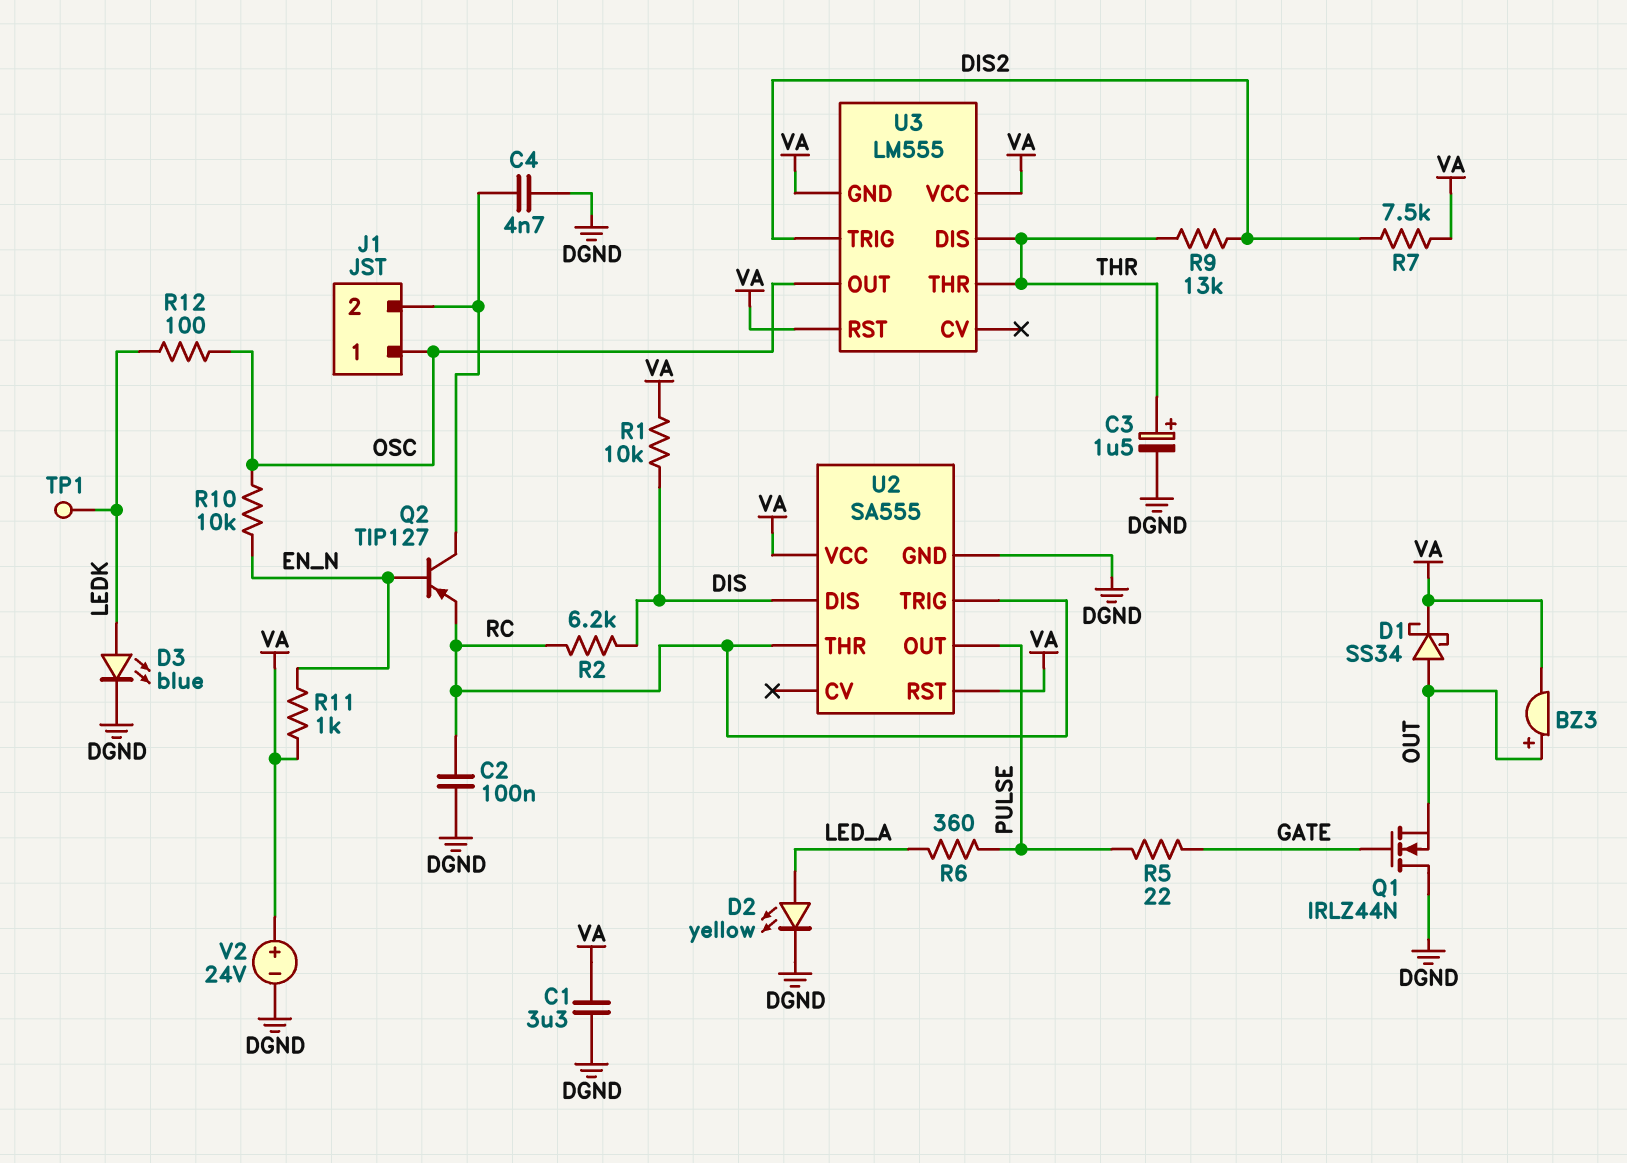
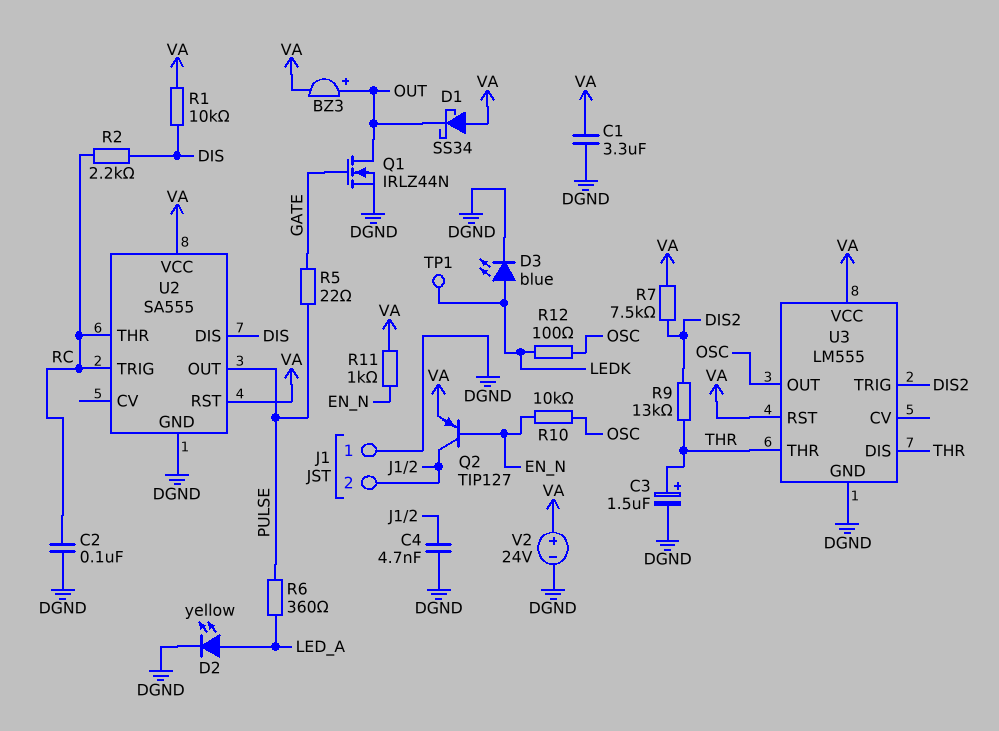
D1: schottky SS34 (A OUT, K VA) -> schottky SS34 (A VA, K OUT)
J1 pin 1: OSC -> DGND
Q1: NMOS IRLZ44N (G GATE, D DGND, S OUT) -> NMOS IRLZ44N (G GATE, D OUT, S DGND)
Q2: PNP TIP127 (B EN_N, C J1/2, E RC) -> PNP TIP127 (B EN_N, C J1/2, E VA)
R2: 6.2k (DIS, RC) -> 2.2k (DIS, RC)
U3 pin GND: VA -> DGND

